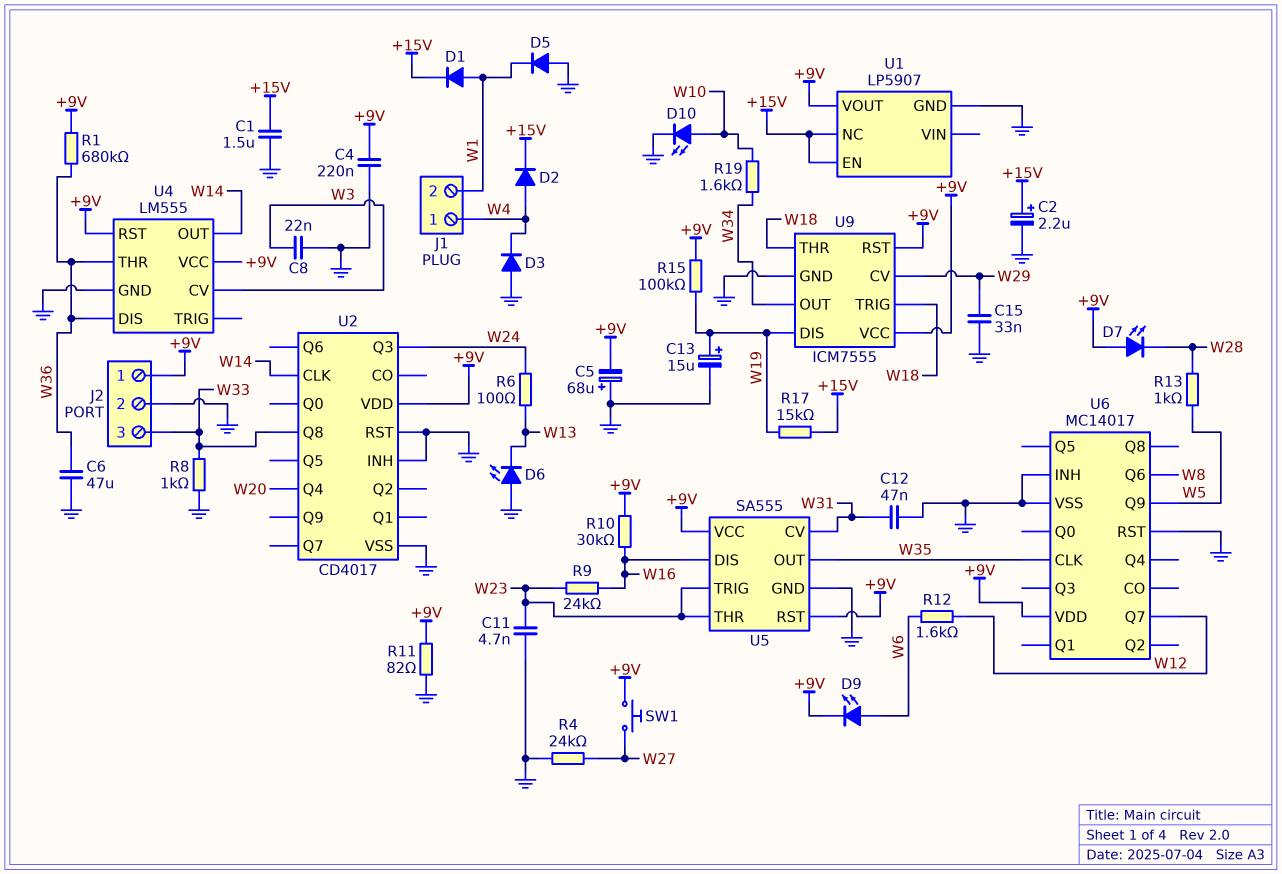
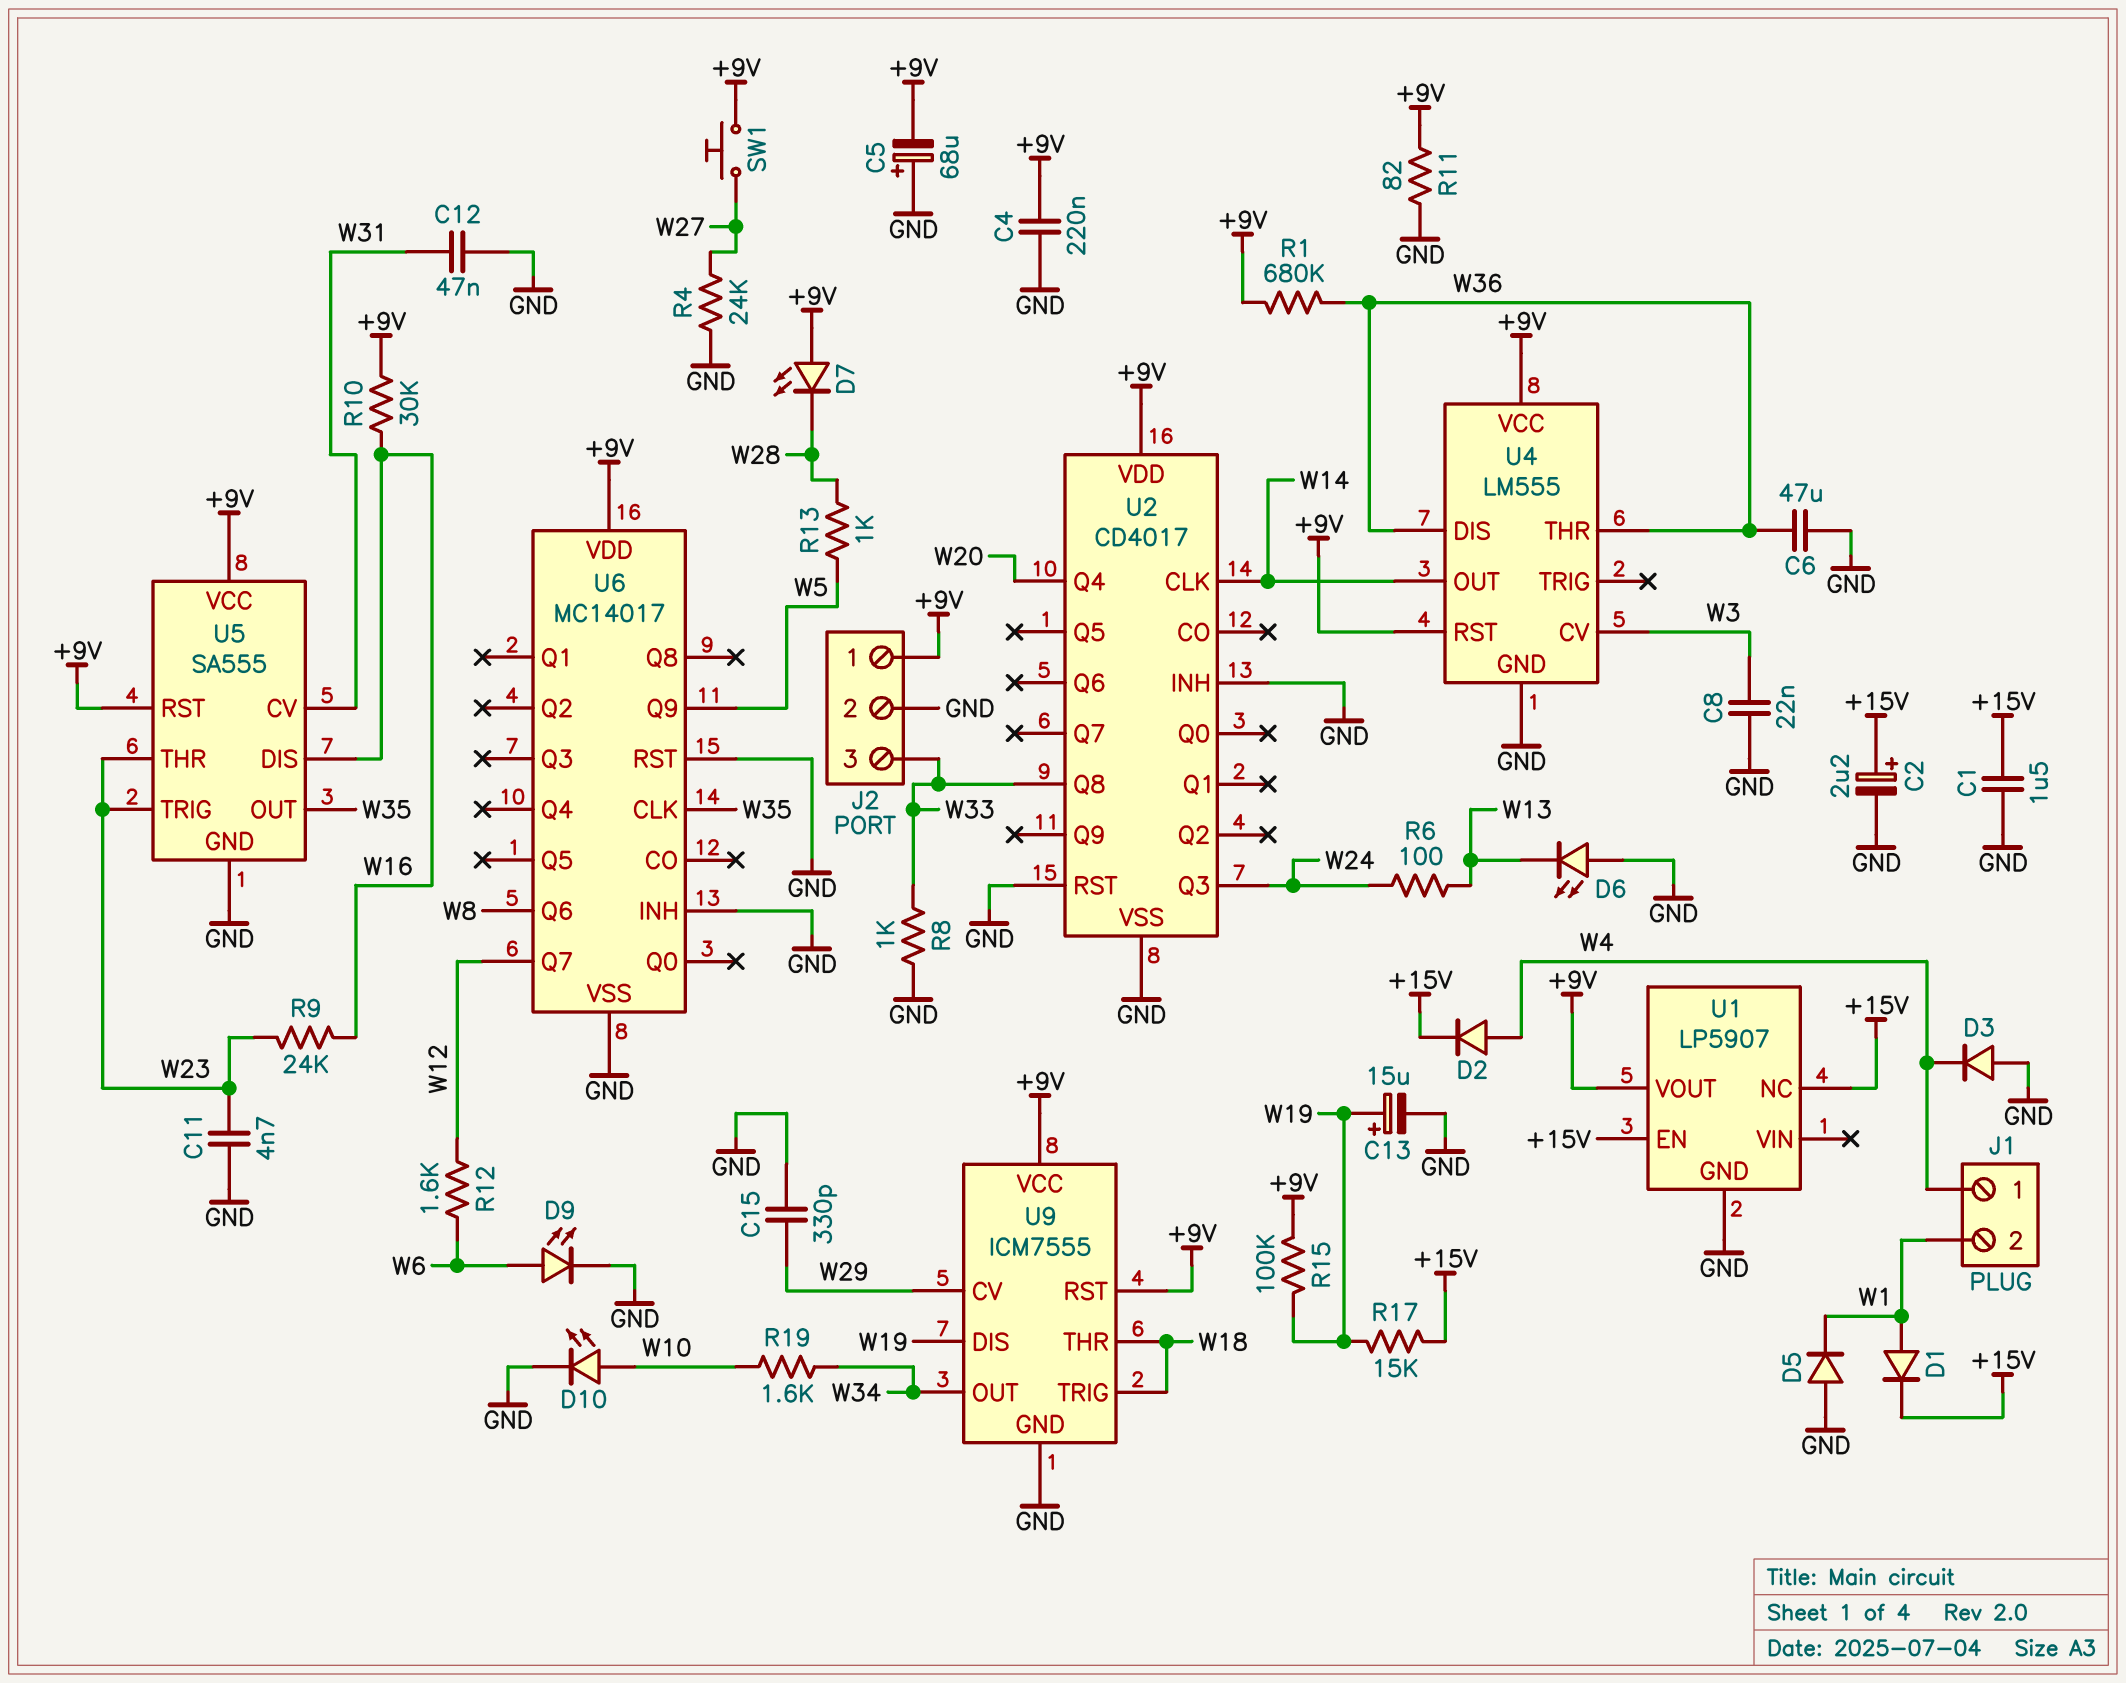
C15: 33nF (GND, W29) -> 330pF (GND, W29)
D9: LED (A W6, K +9V) -> LED (A W6, K GND)

